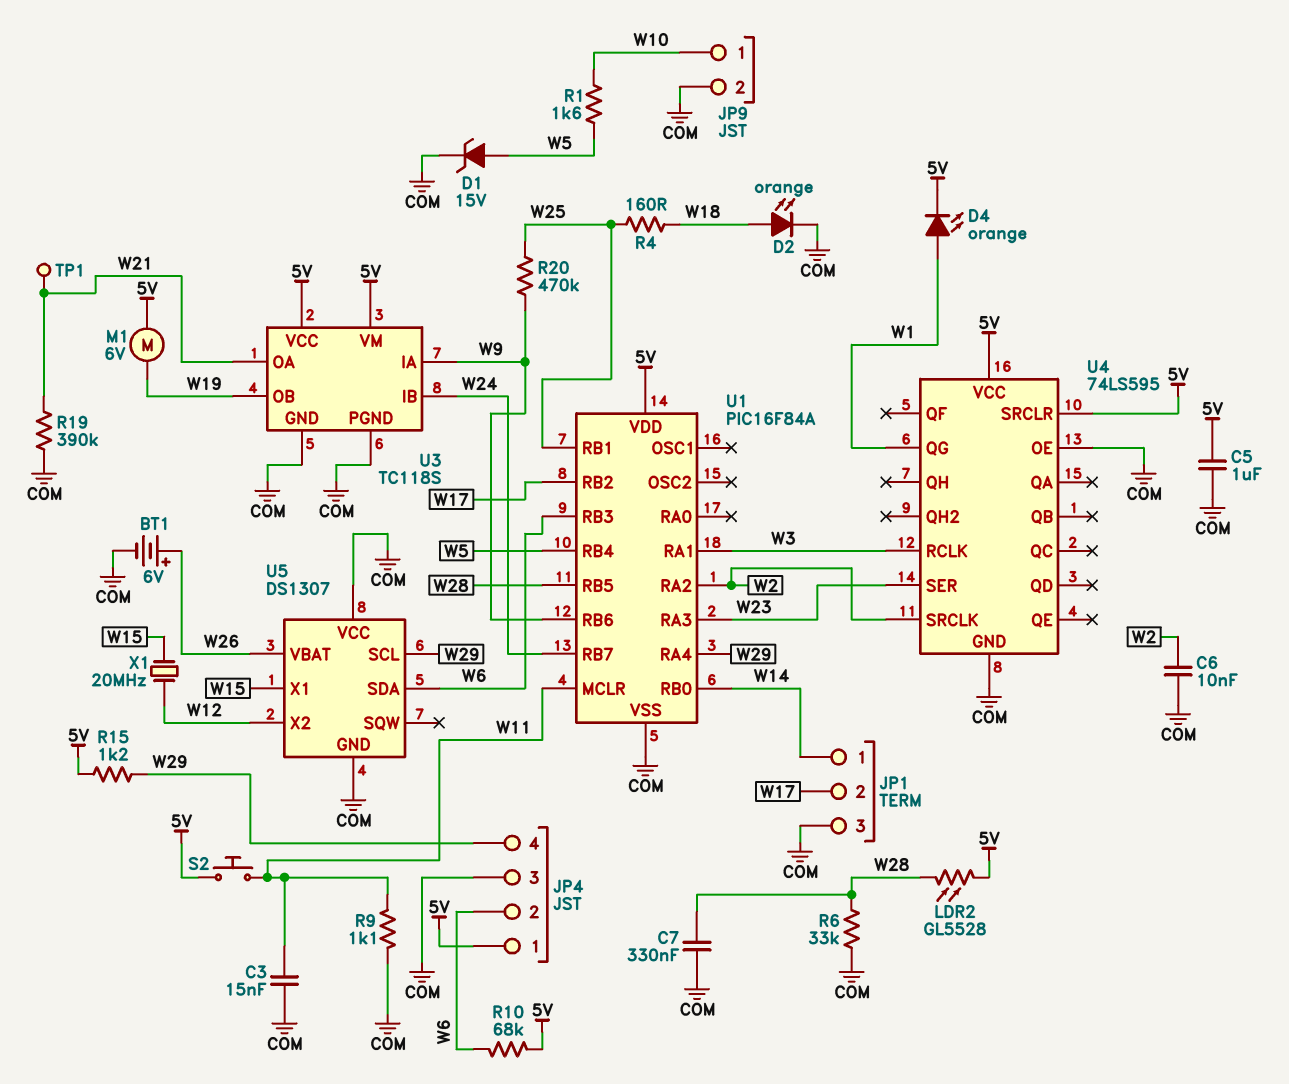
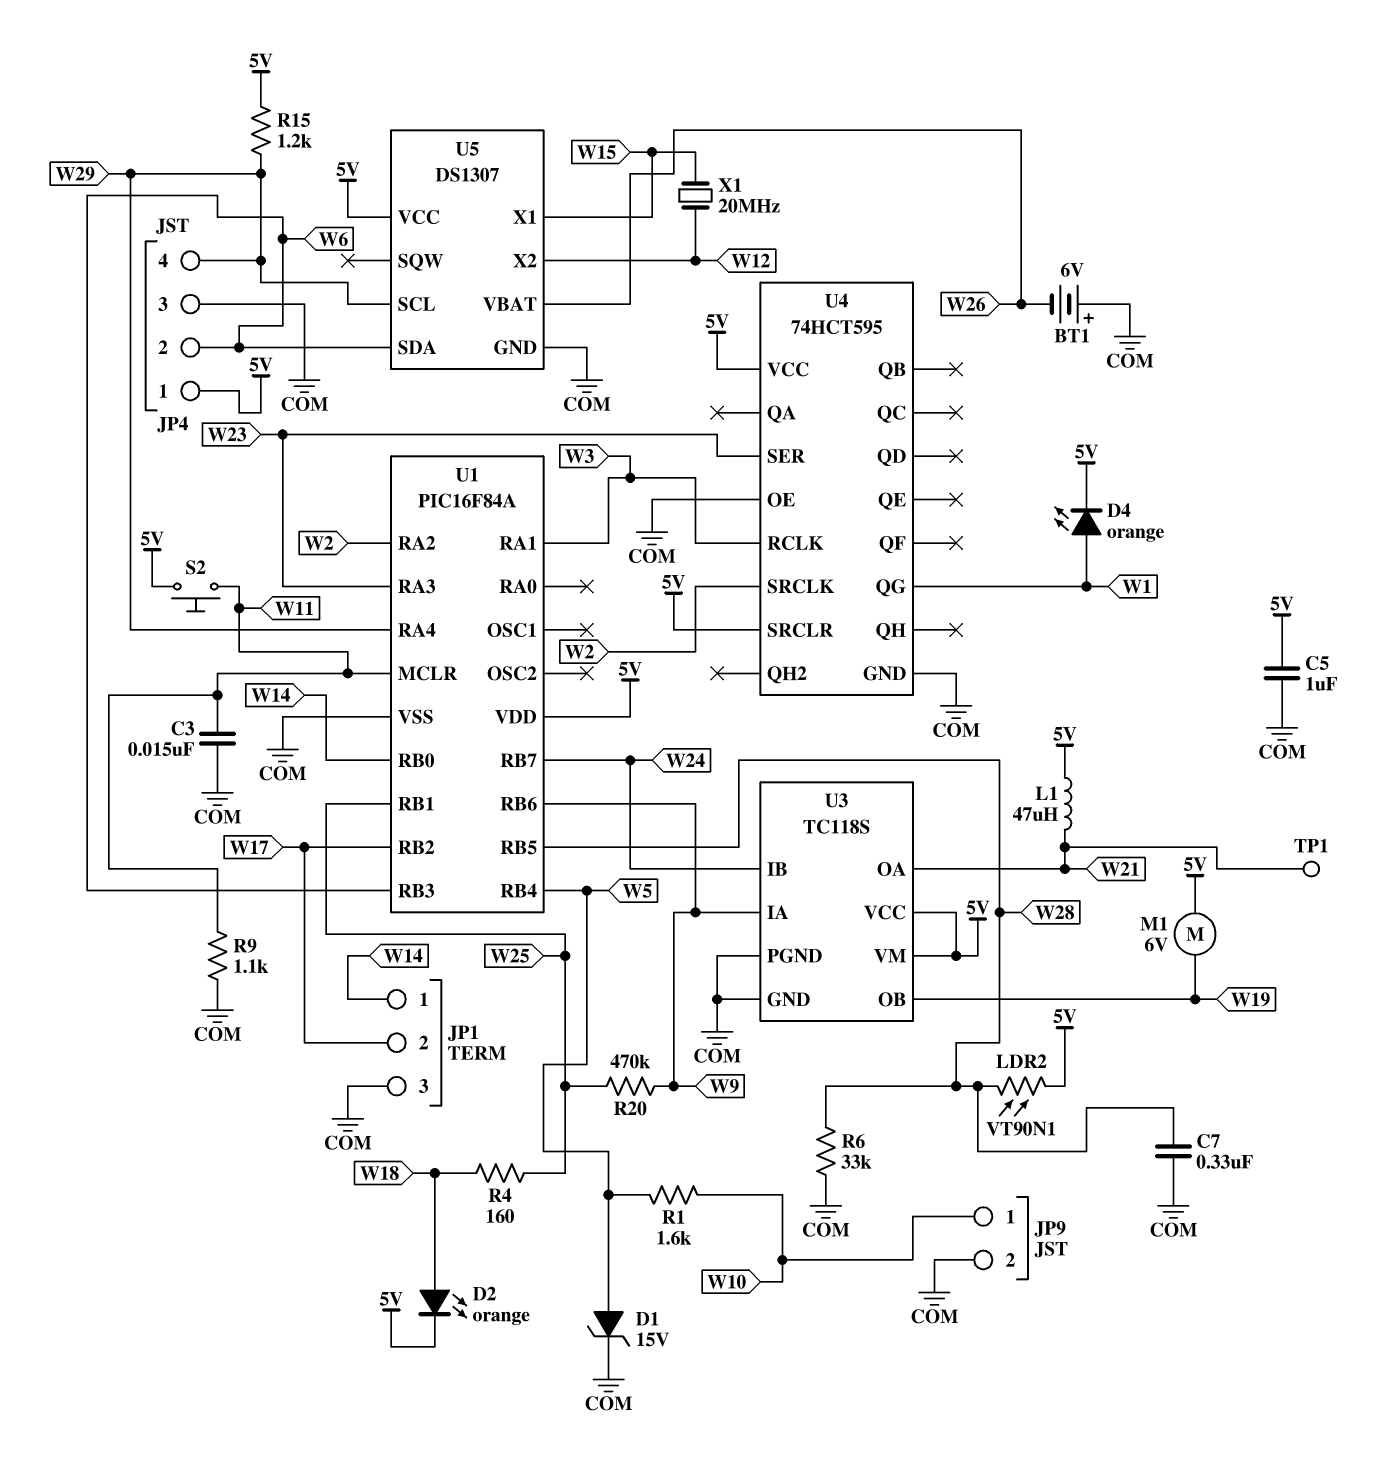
BT1: 6V (plus W26, minus COM) -> 6V (plus COM, minus W26)
C6: 10nF (COM, W2) -> none
D2: LED orange (A W18, K COM) -> LED orange (A W18, K 5V)
L1: none -> 47uH (5V, W21)
LDR2: GL5528 (5V, W28) -> VT90N1 (5V, W28)
R10: 68k (5V, W6) -> none
R19: 390k (COM, W21) -> none
U4: 74LS595 -> 74HCT595
U5 pin VCC: COM -> 5V

